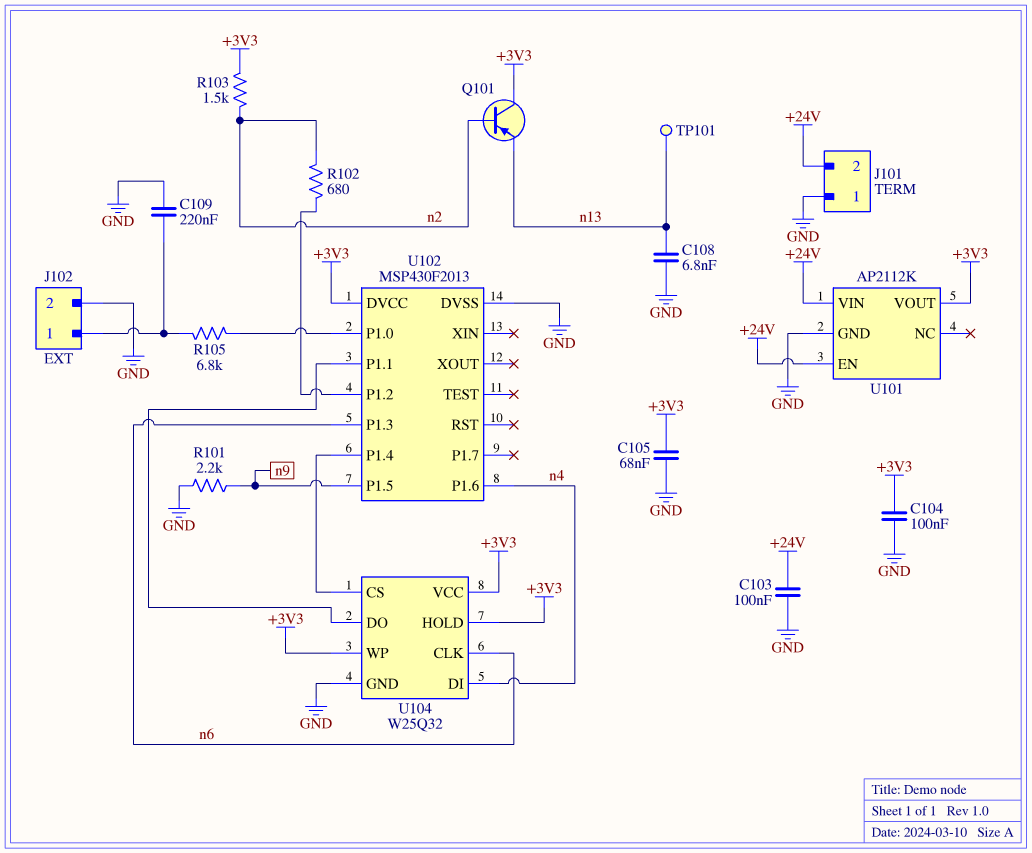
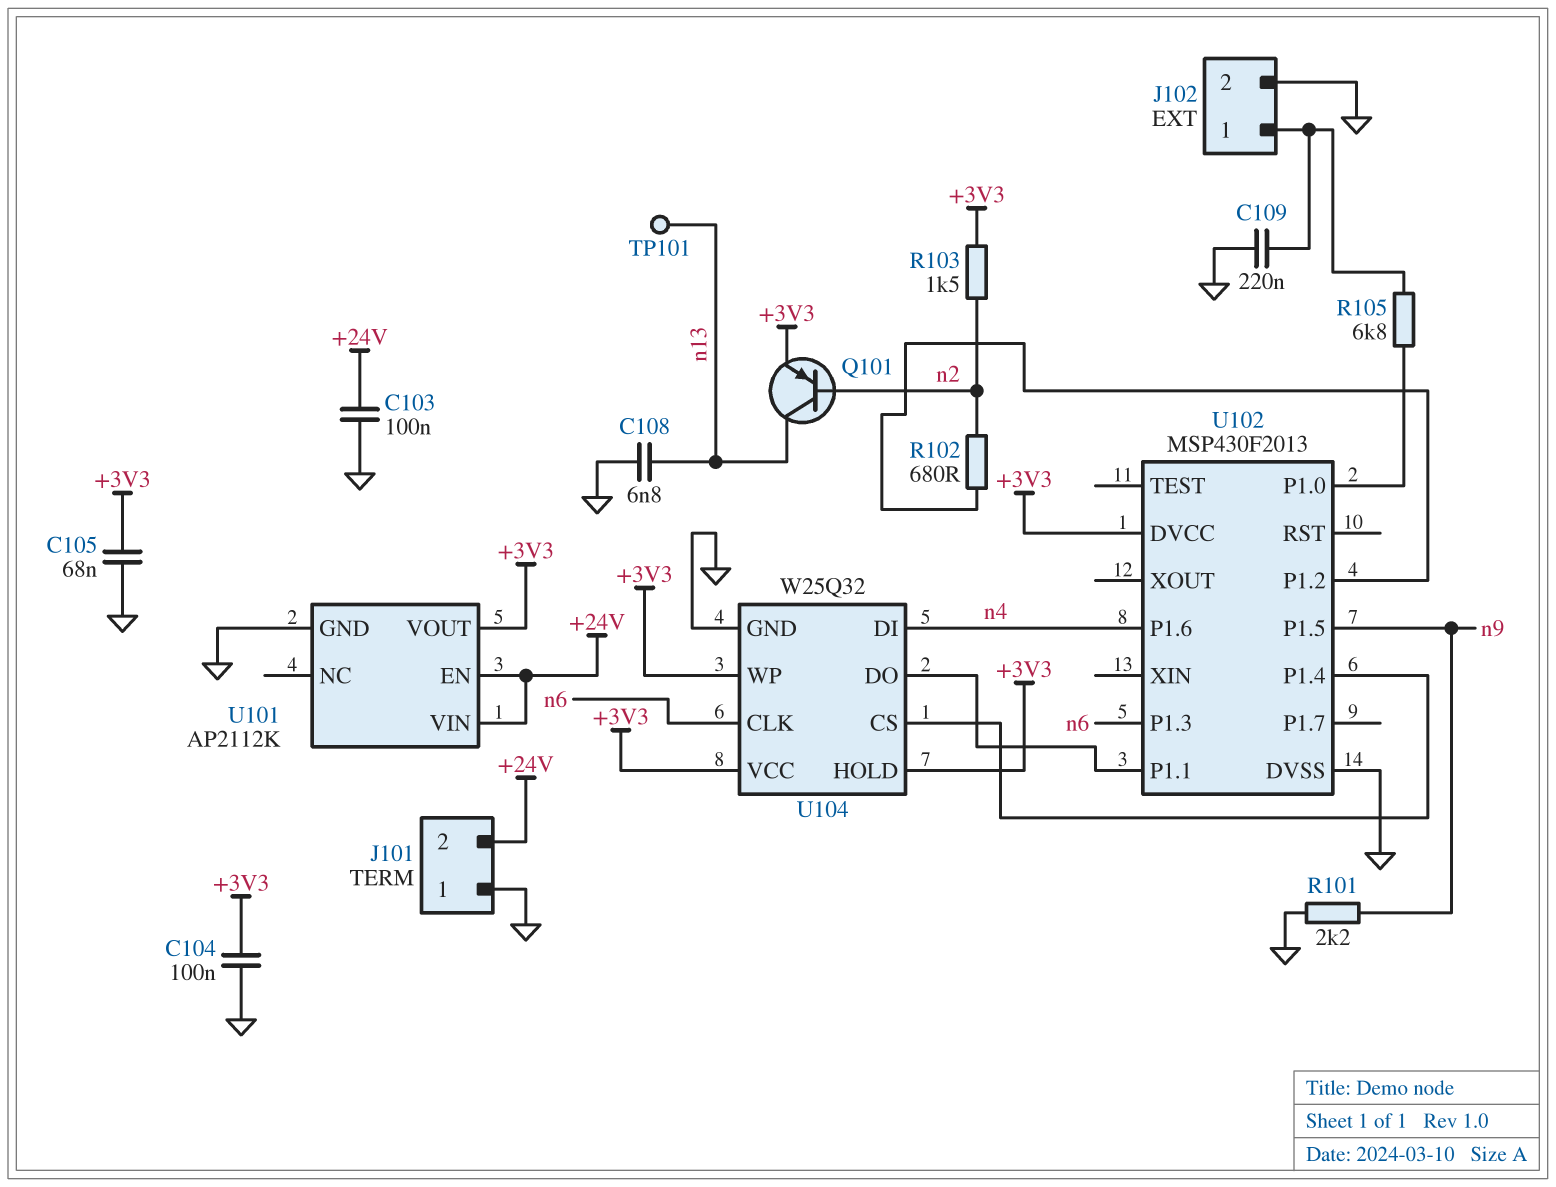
Q101: PNP (B n2, C +3V3, E n13) -> PNP (B n2, C n13, E +3V3)

